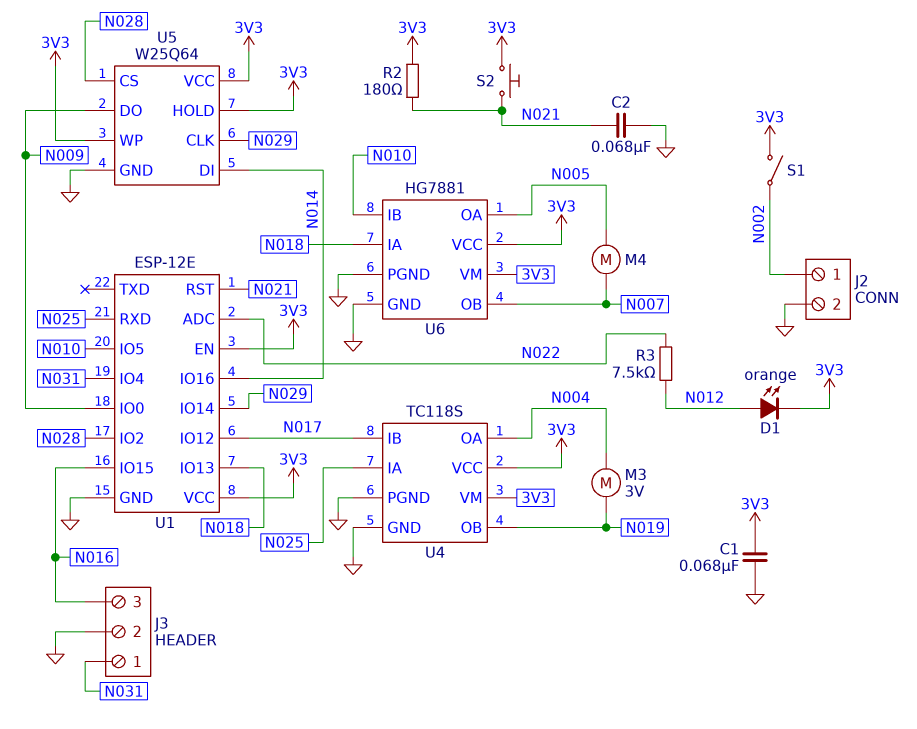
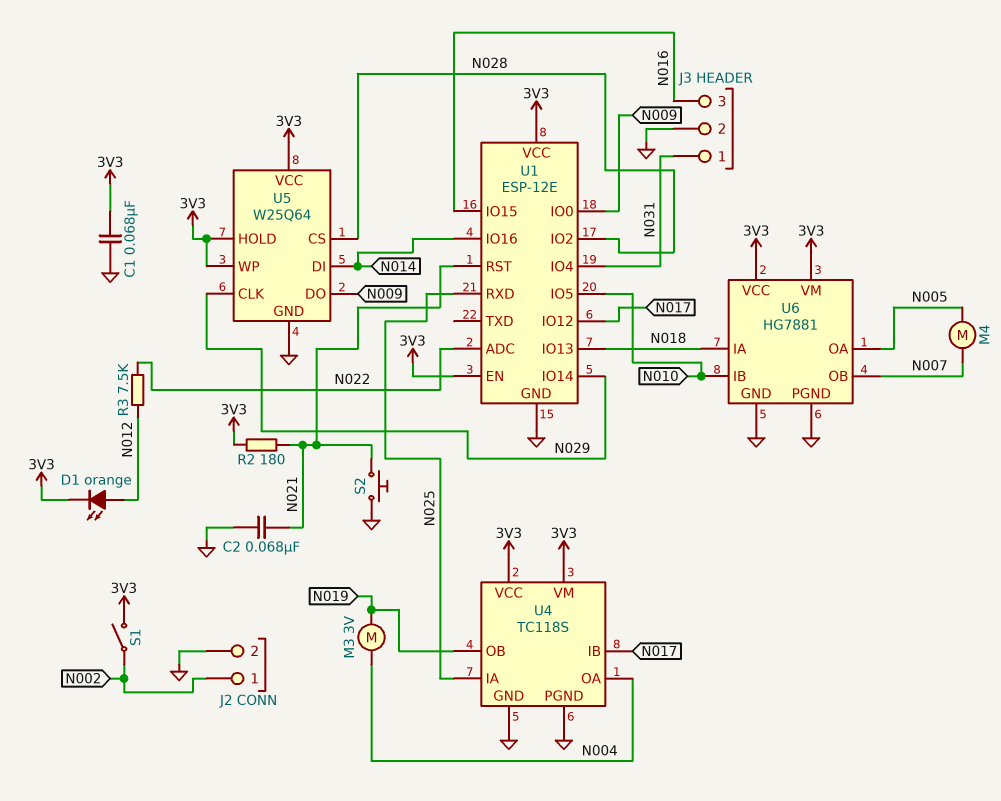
S2: button (3V3, N021) -> button (GND, N021)

